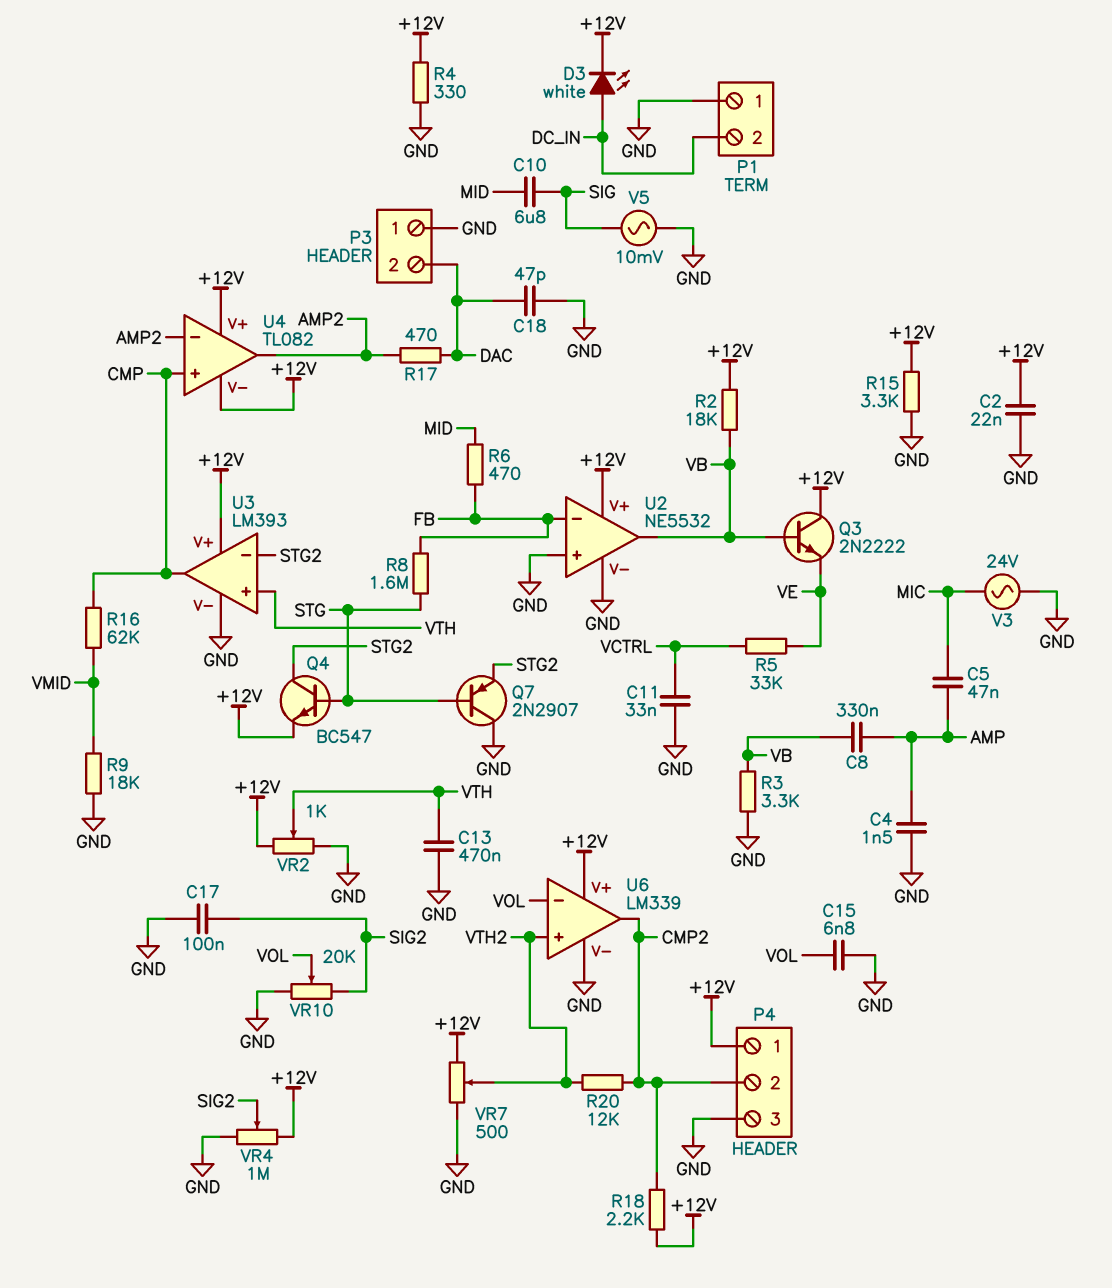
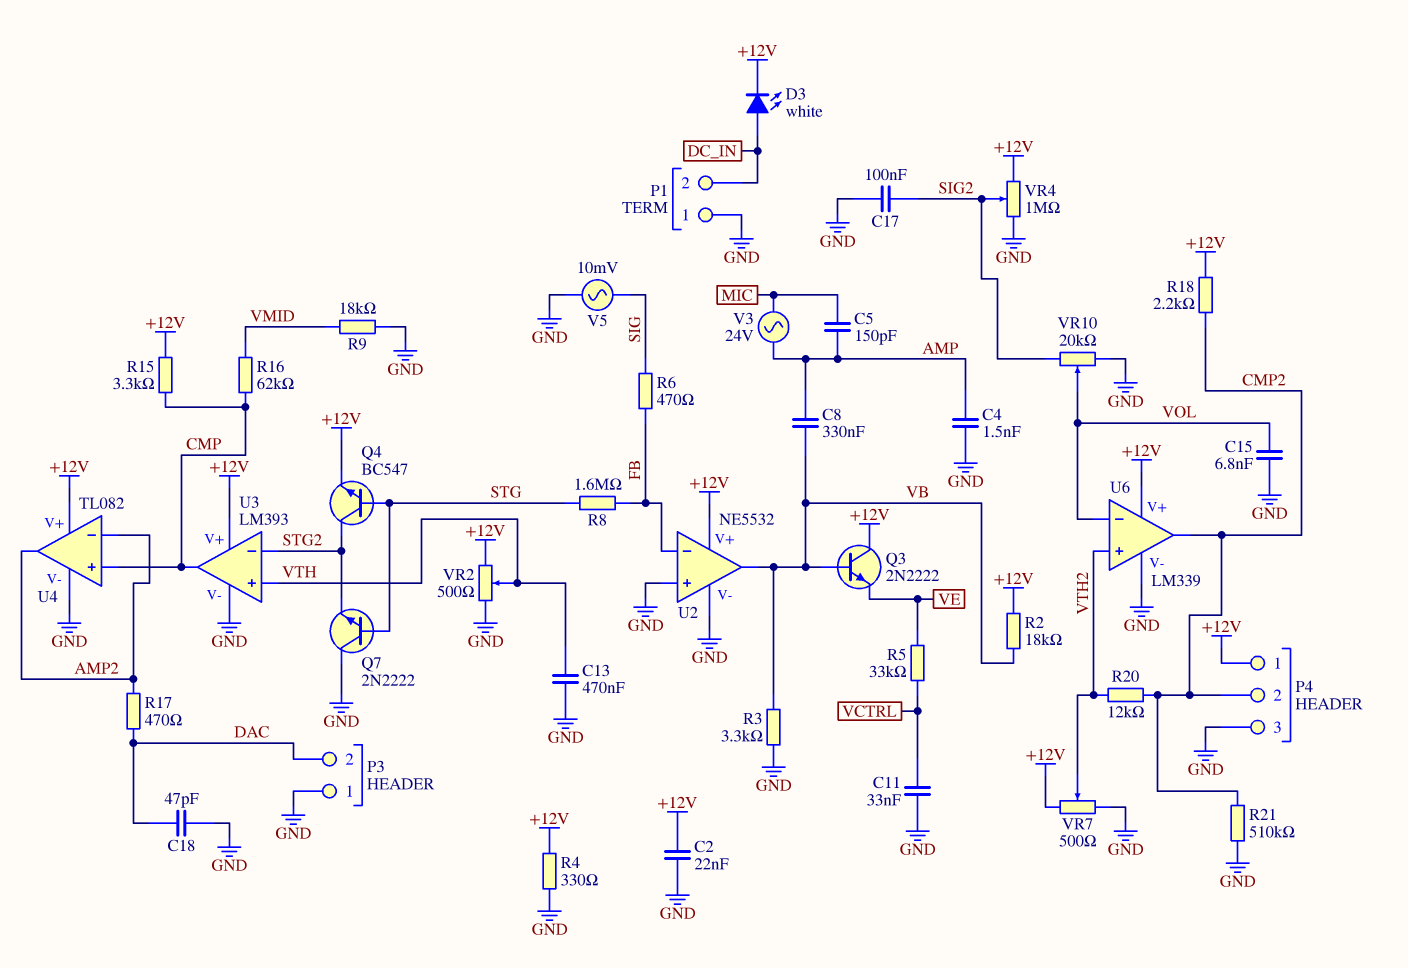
C5: 47nF (AMP, MIC) -> 150pF (AMP, MIC)
C10: 6.8uF (MID, SIG) -> none
Q7: PNP 2N2907 (B STG, C GND, E STG2) -> NPN 2N2222 (B STG, C GND, E STG2)
R6: 470 (FB, MID) -> 470 (FB, SIG)
R15: 3.3k (+12V, GND) -> 3.3k (+12V, CMP)
R21: none -> 510k (CMP2, GND)
U4 pin V-: +12V -> GND
V3: AC 24V (GND, MIC) -> AC 24V (AMP, MIC)
VR2: 1k (+12V, GND, wiper VTH) -> 500 (+12V, GND, wiper VTH)

